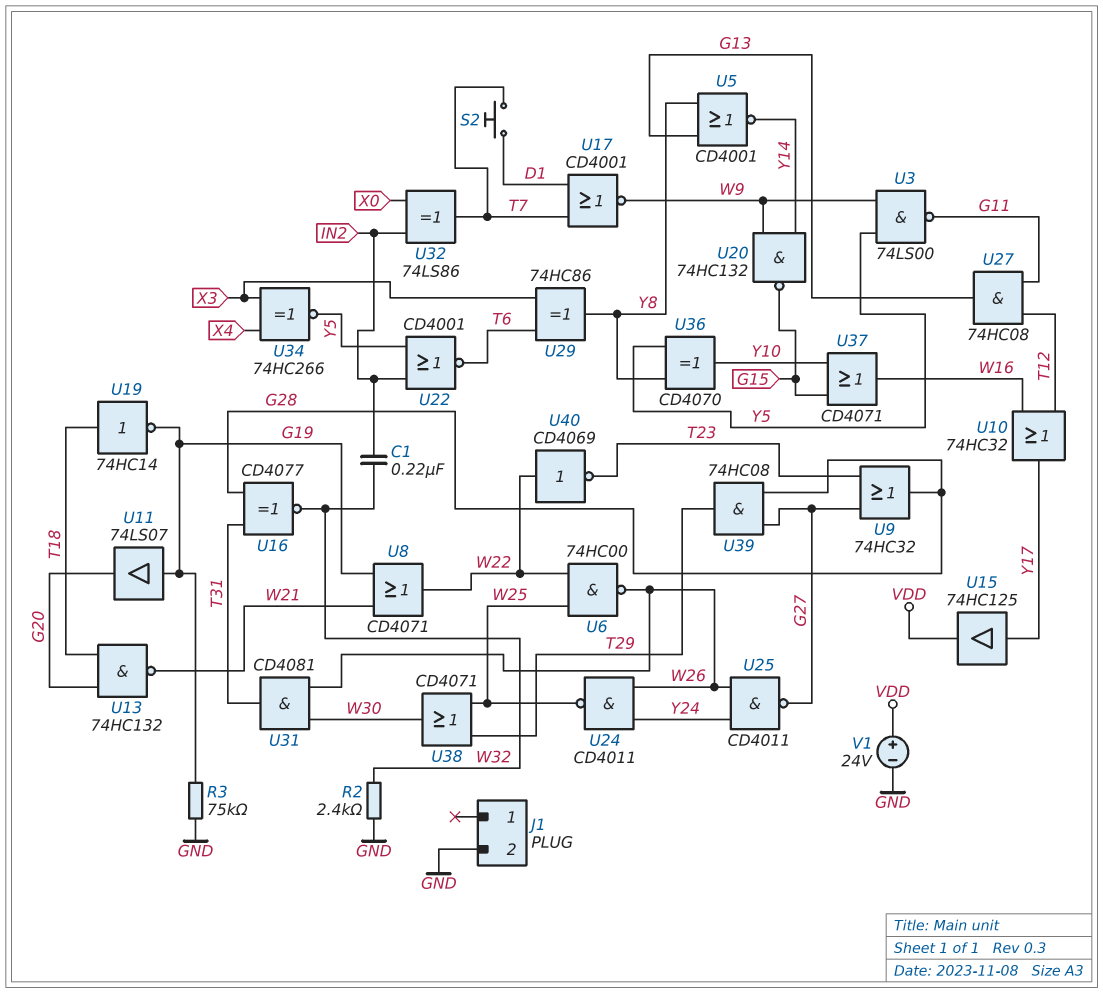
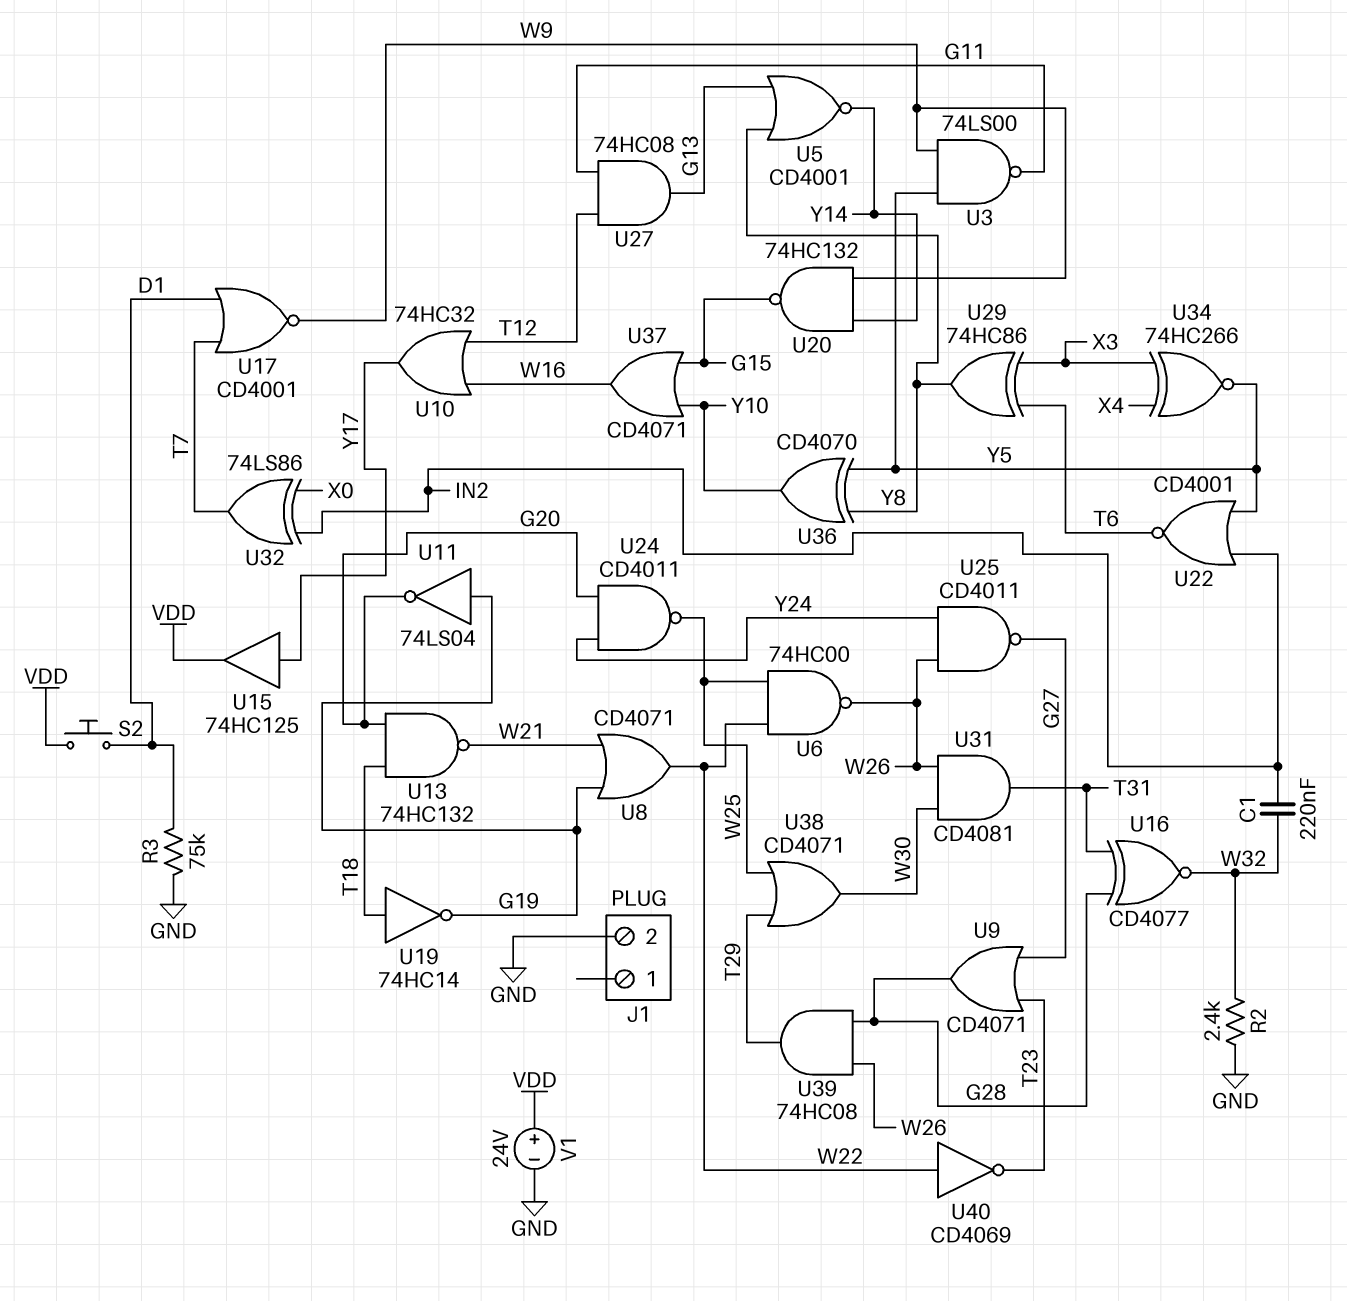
R3: 75k (G19, GND) -> 75k (D1, GND)
S2: button (D1, T7) -> button (D1, VDD)
U9: OR 74HC32 (in G27, in T23, out G28) -> OR CD4071 (in G27, in T23, out G28)
U11: buffer 74LS07 (in G19, out G20) -> NOT 74LS04 (in G19, out G20)
U24: NAND CD4011 (in W26, in Y24, out W25) -> NAND CD4011 (in G20, in Y24, out W25)
U39: AND 74HC08 (in G27, in G28, out T29) -> AND 74HC08 (in G28, in W26, out T29)

